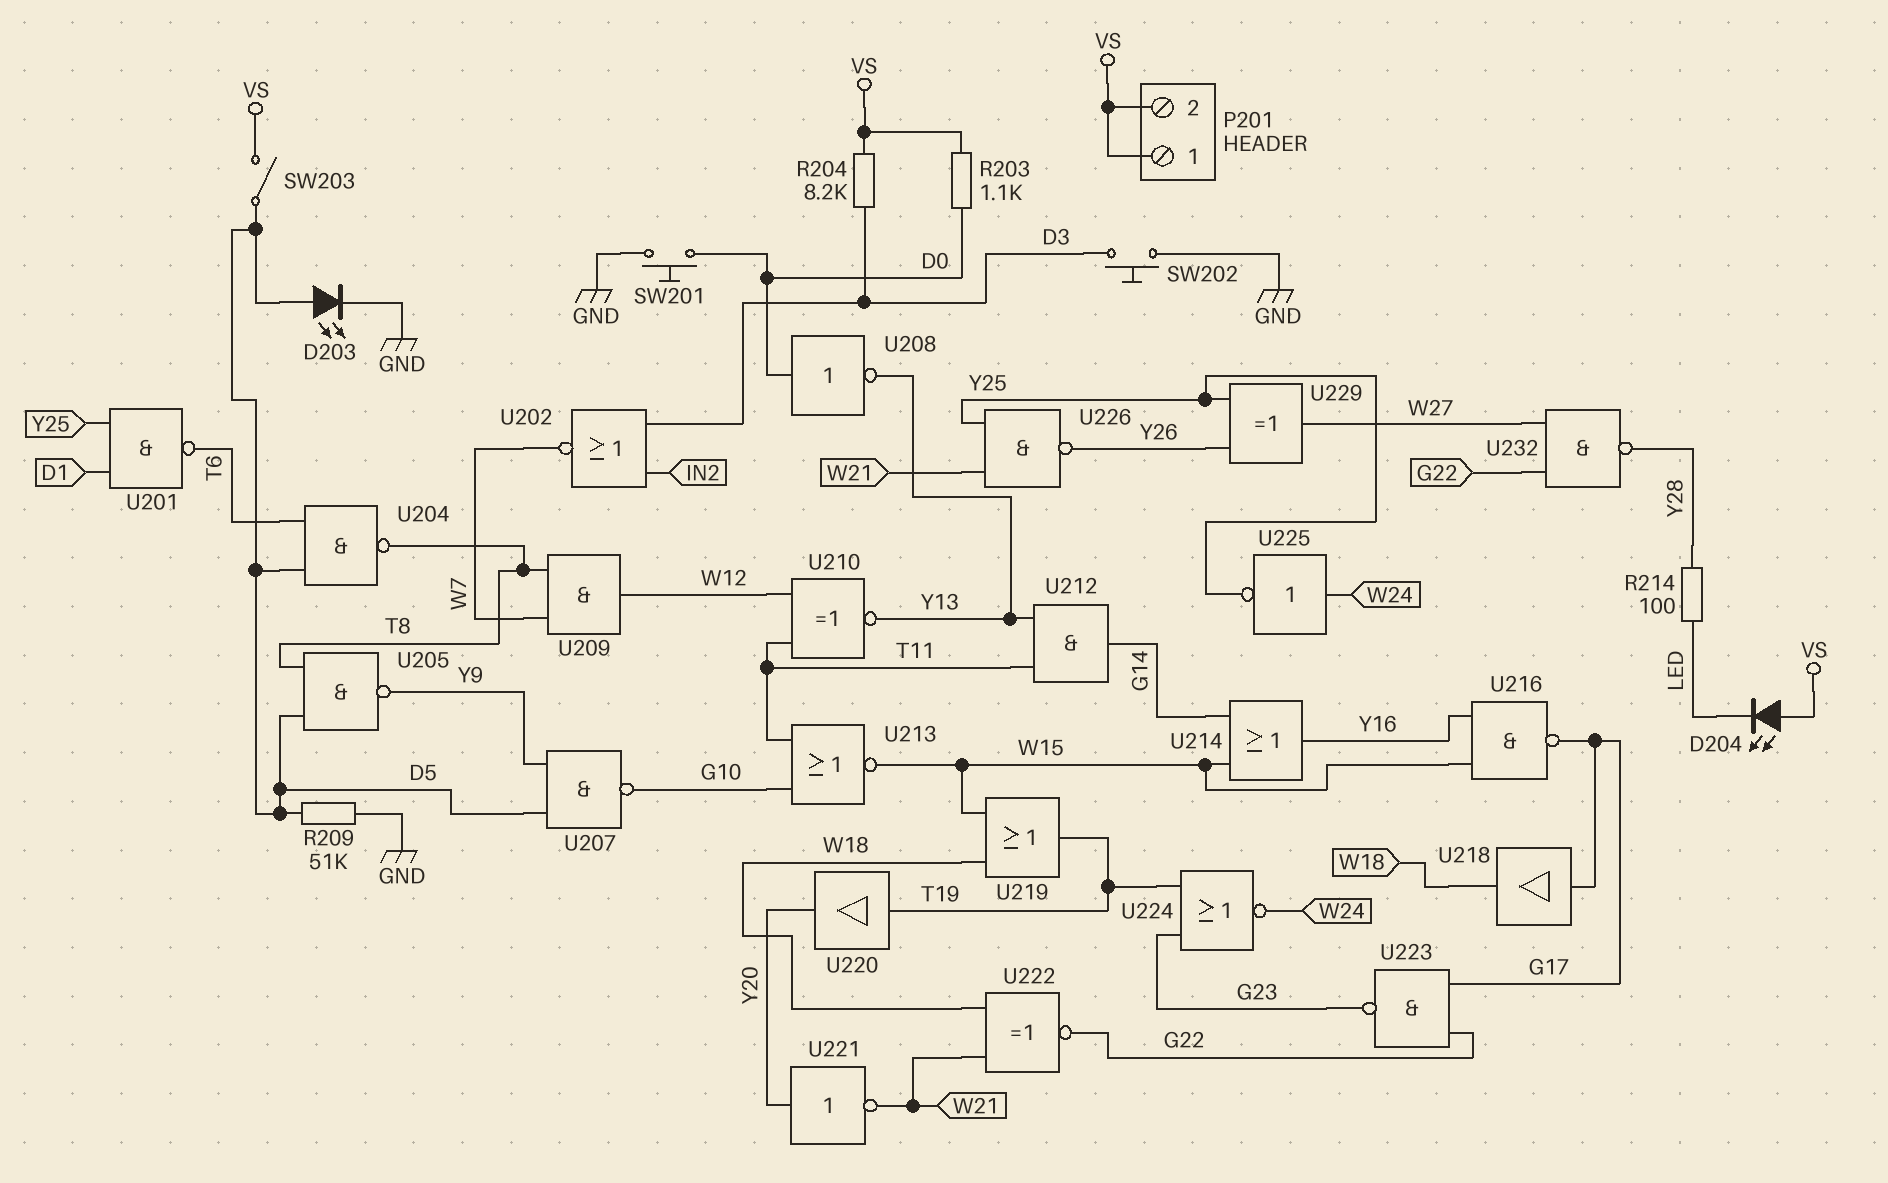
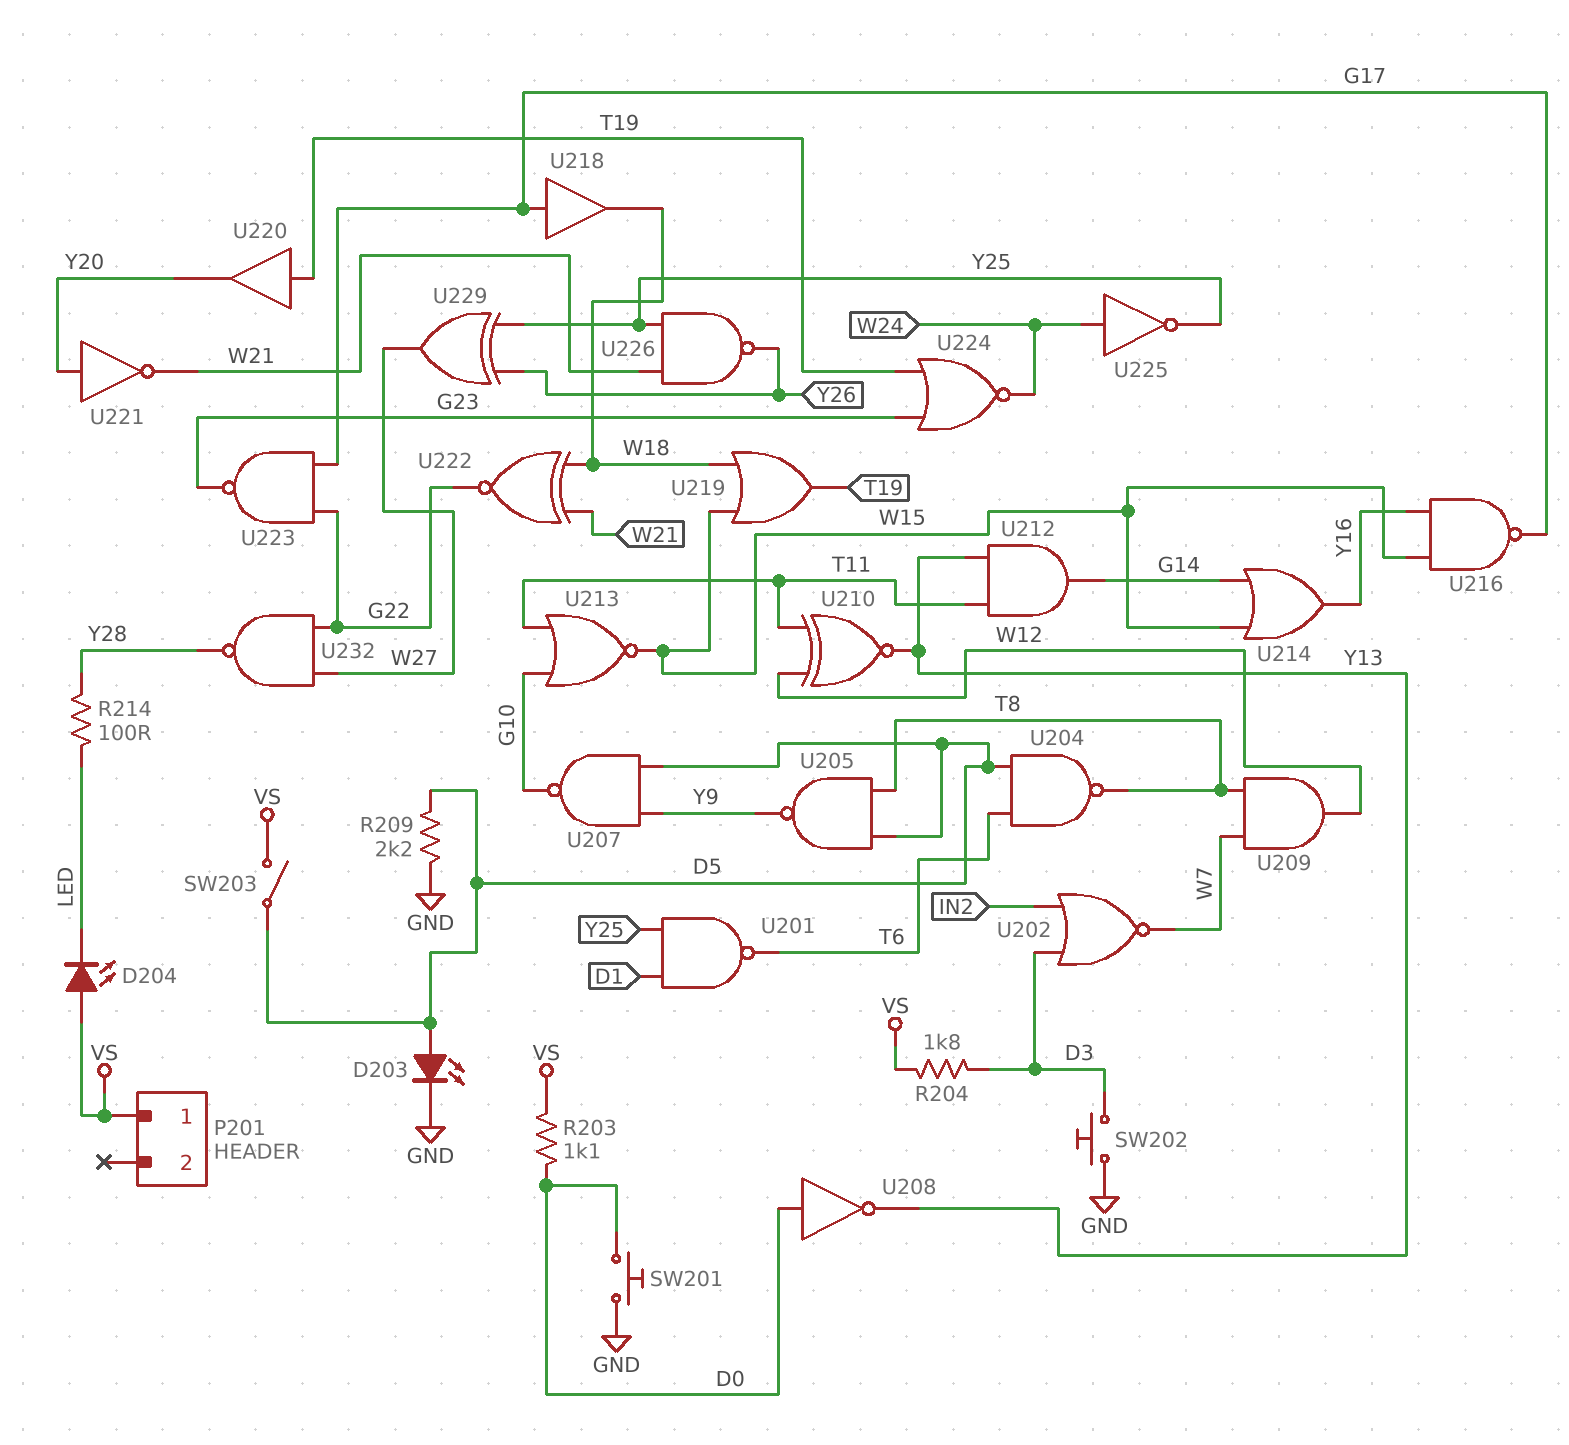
P201 pin 2: VS -> none
R204: 8.2k (D3, VS) -> 1.8k (D3, VS)
R209: 51k (D5, GND) -> 2.2k (D5, GND)

